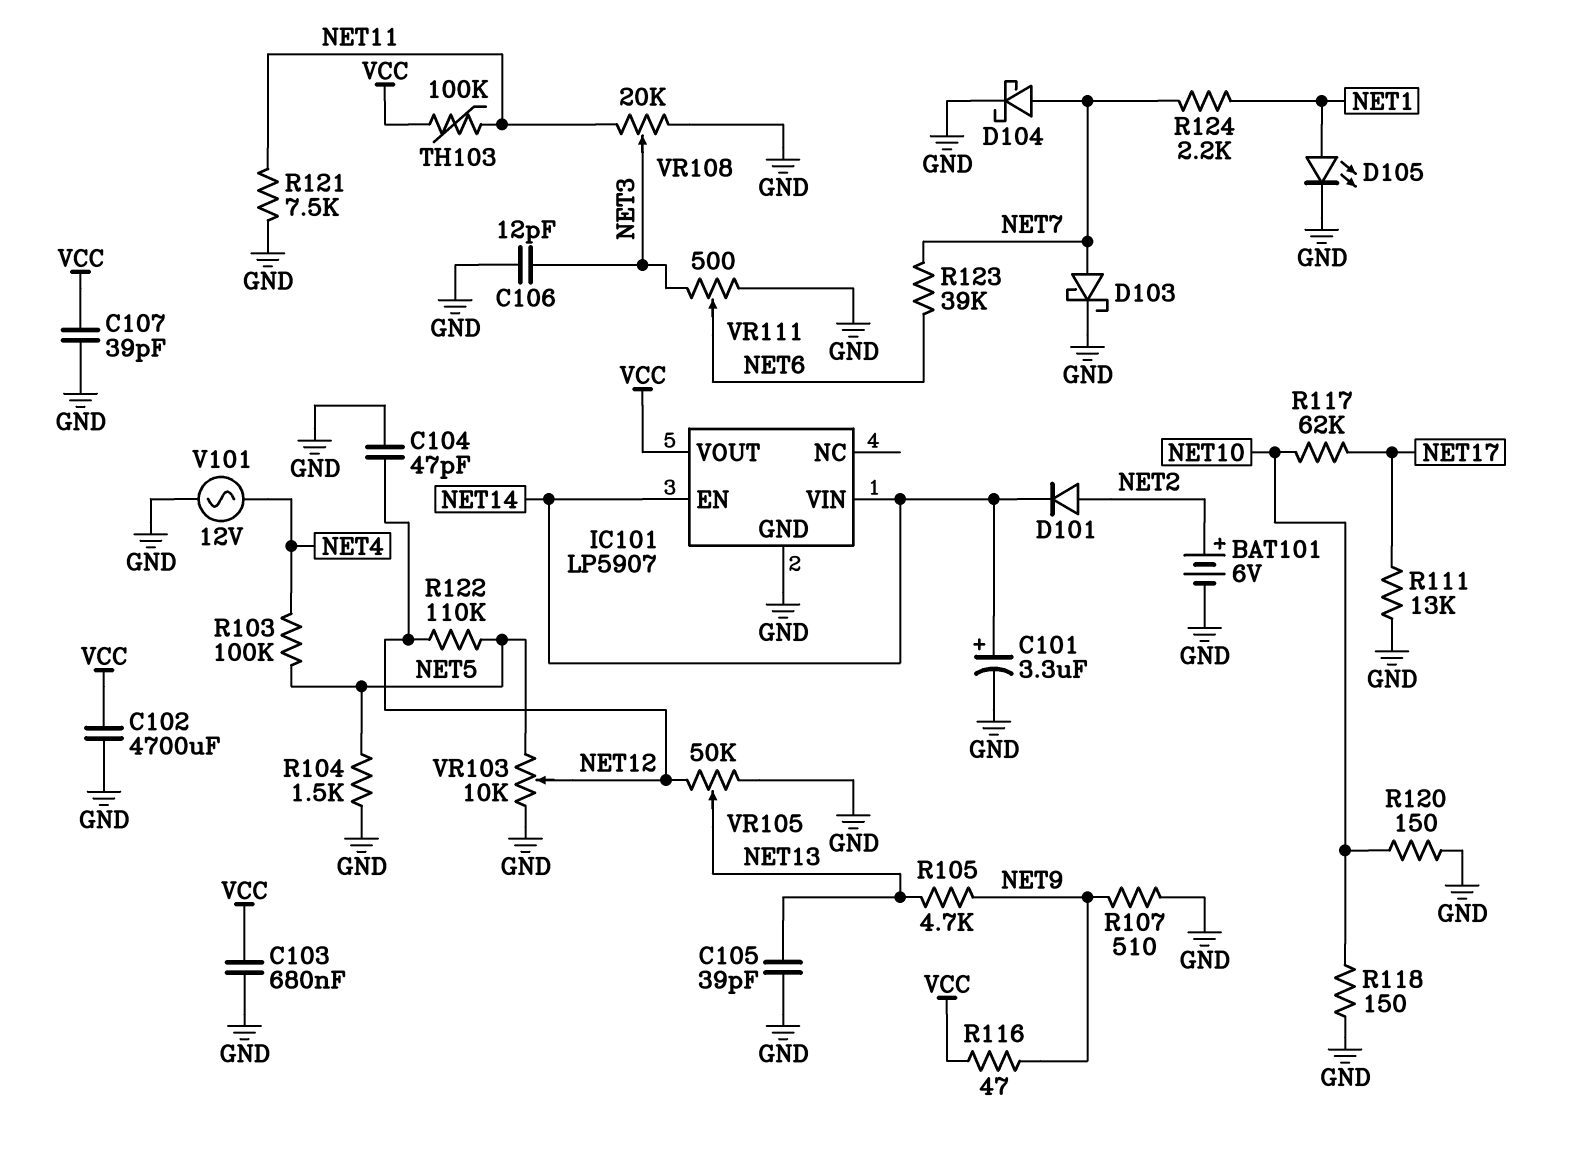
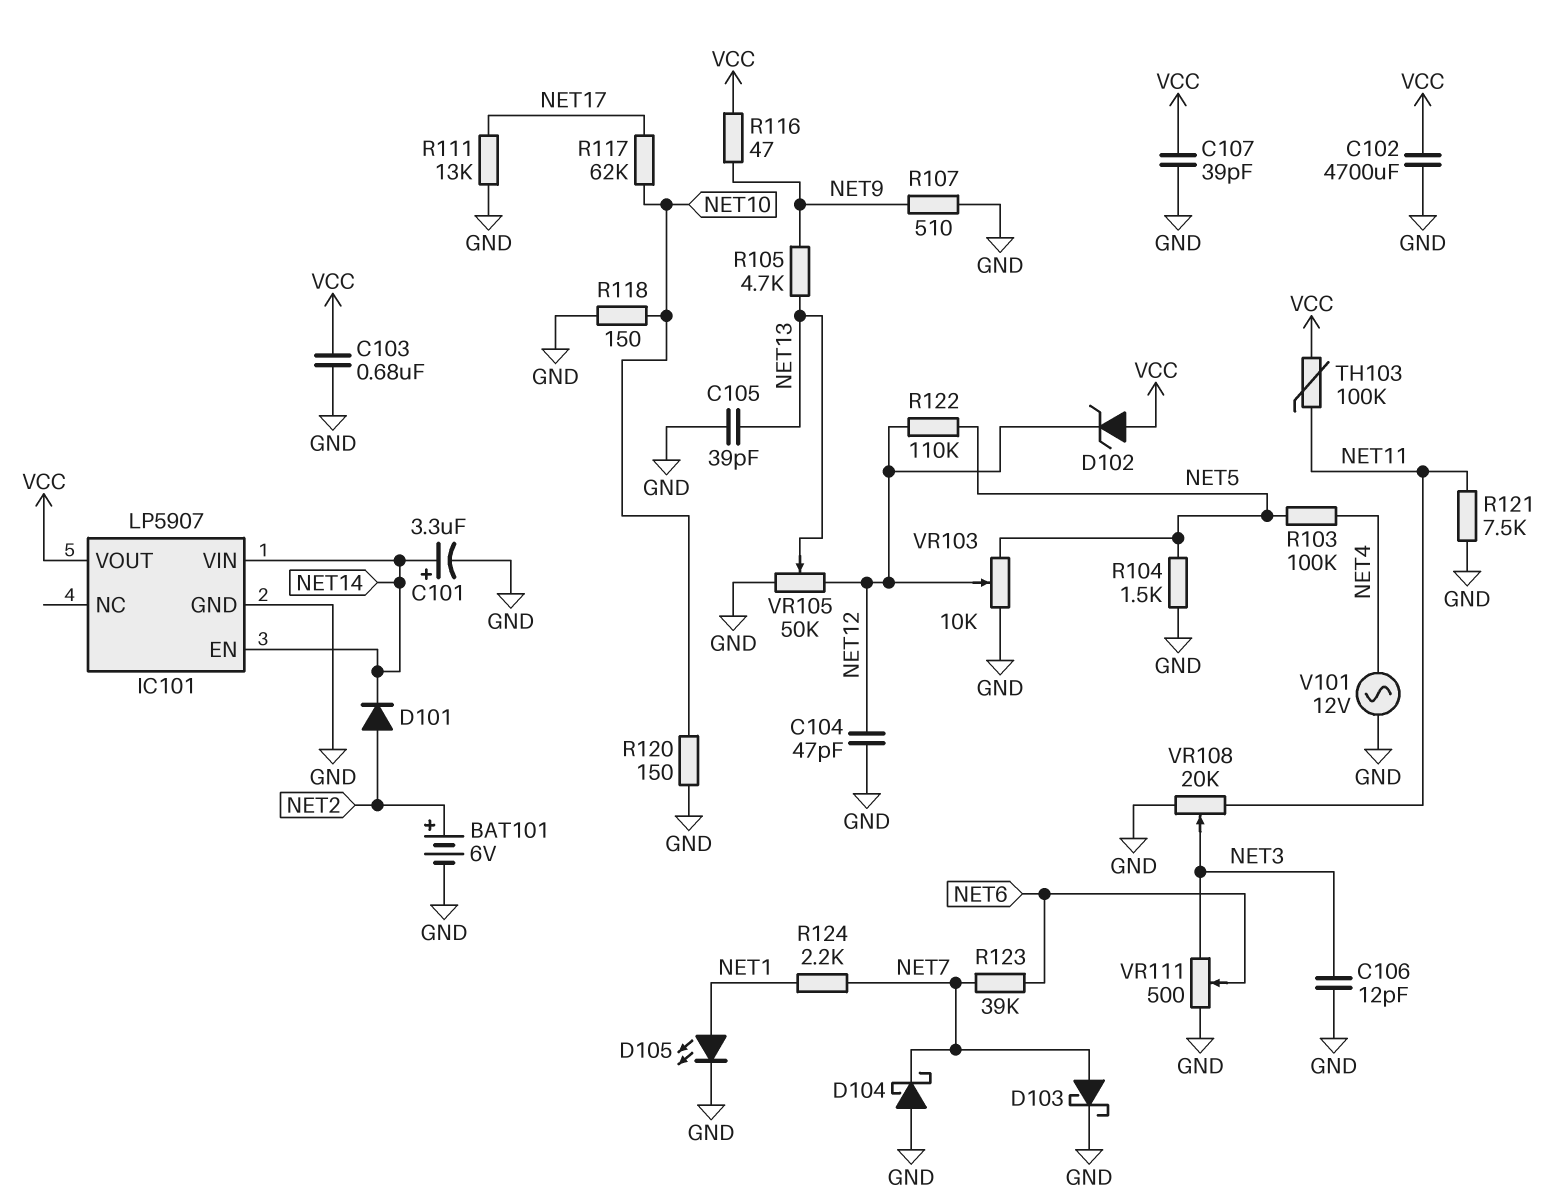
D102: none -> zener (A VCC, K NET12)
D104: schottky (A NET7, K GND) -> schottky (A GND, K NET7)

